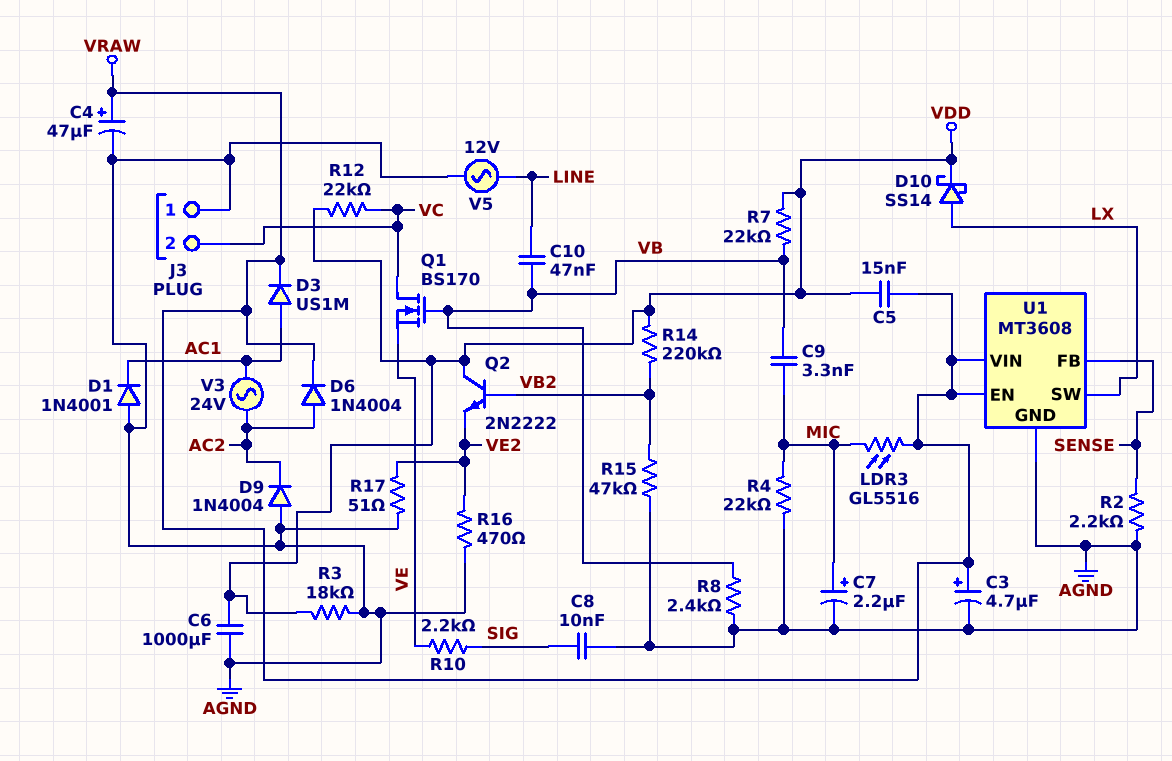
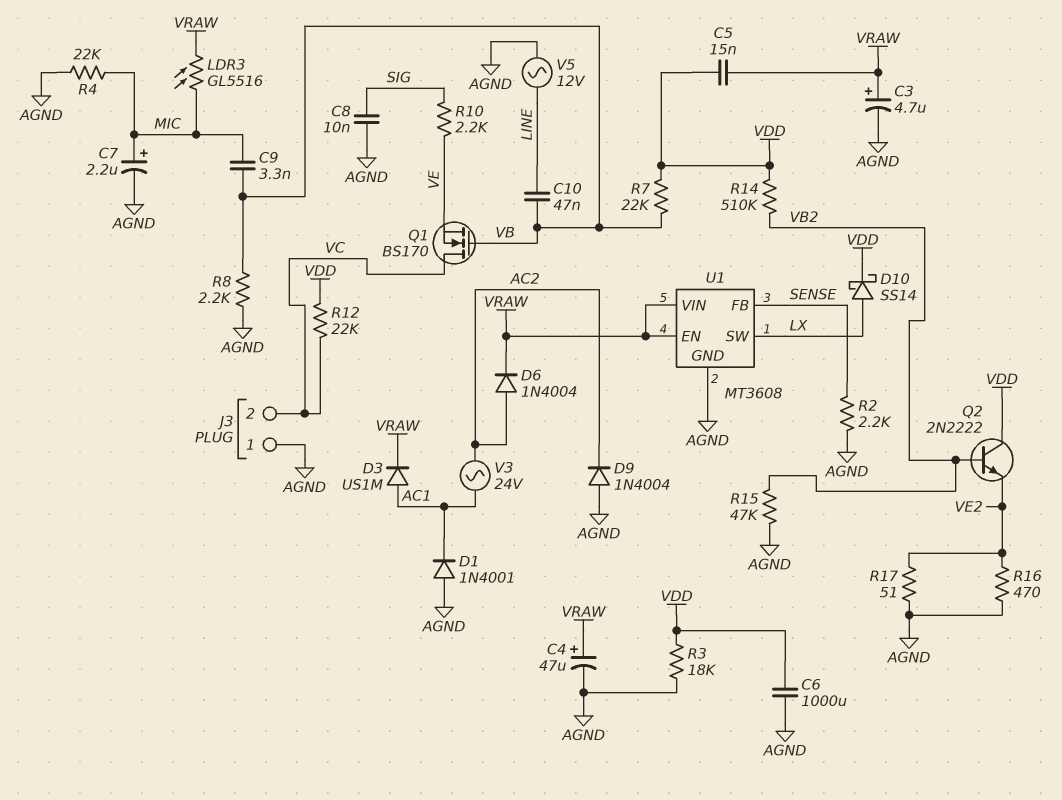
R8: 2.4k (AGND, VB) -> 2.2k (AGND, VB)
R14: 220k (VB2, VDD) -> 510k (VB2, VDD)

